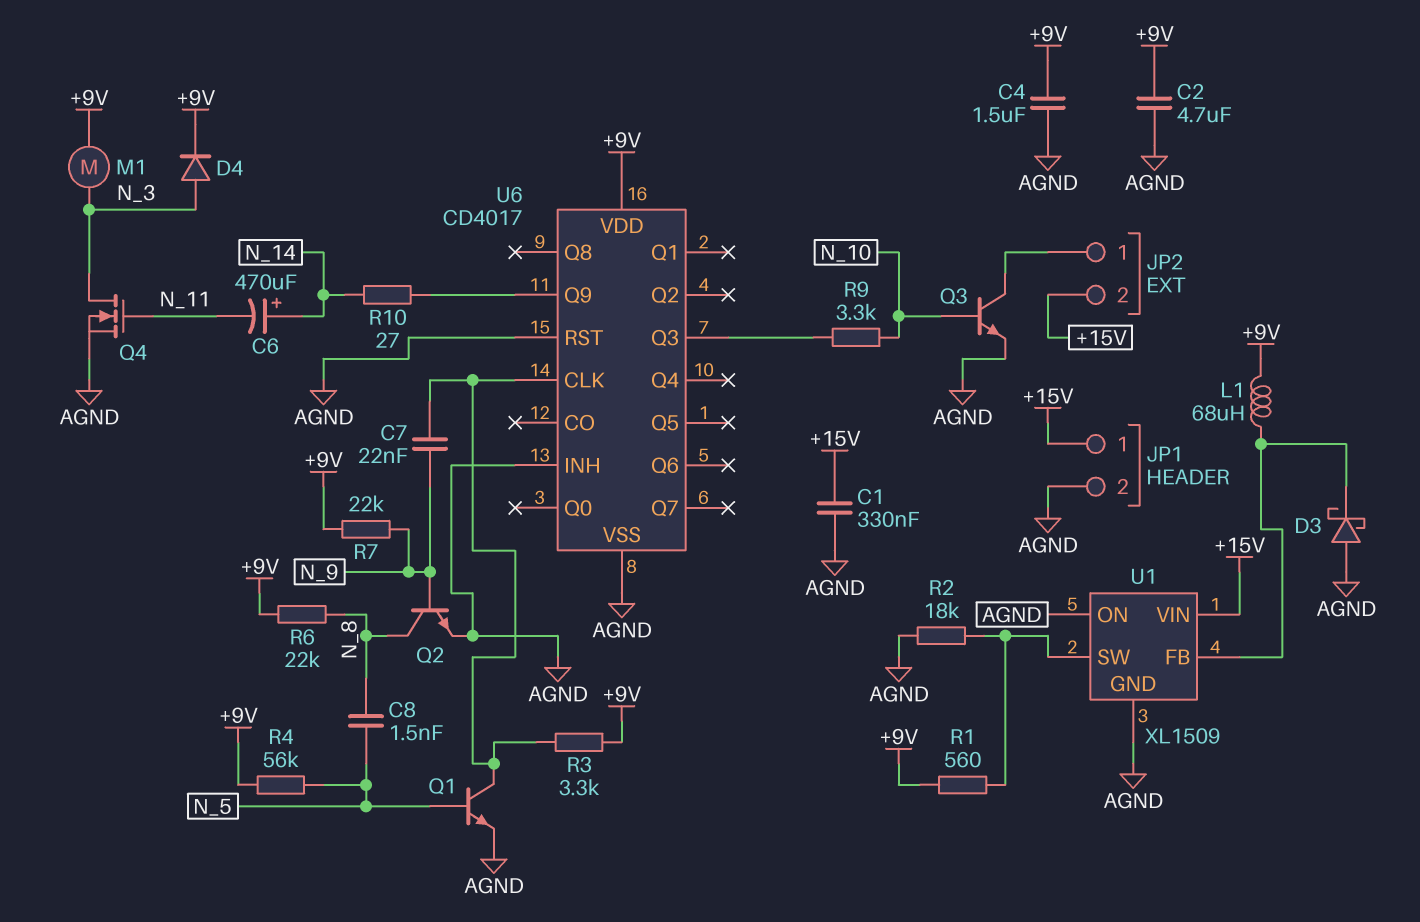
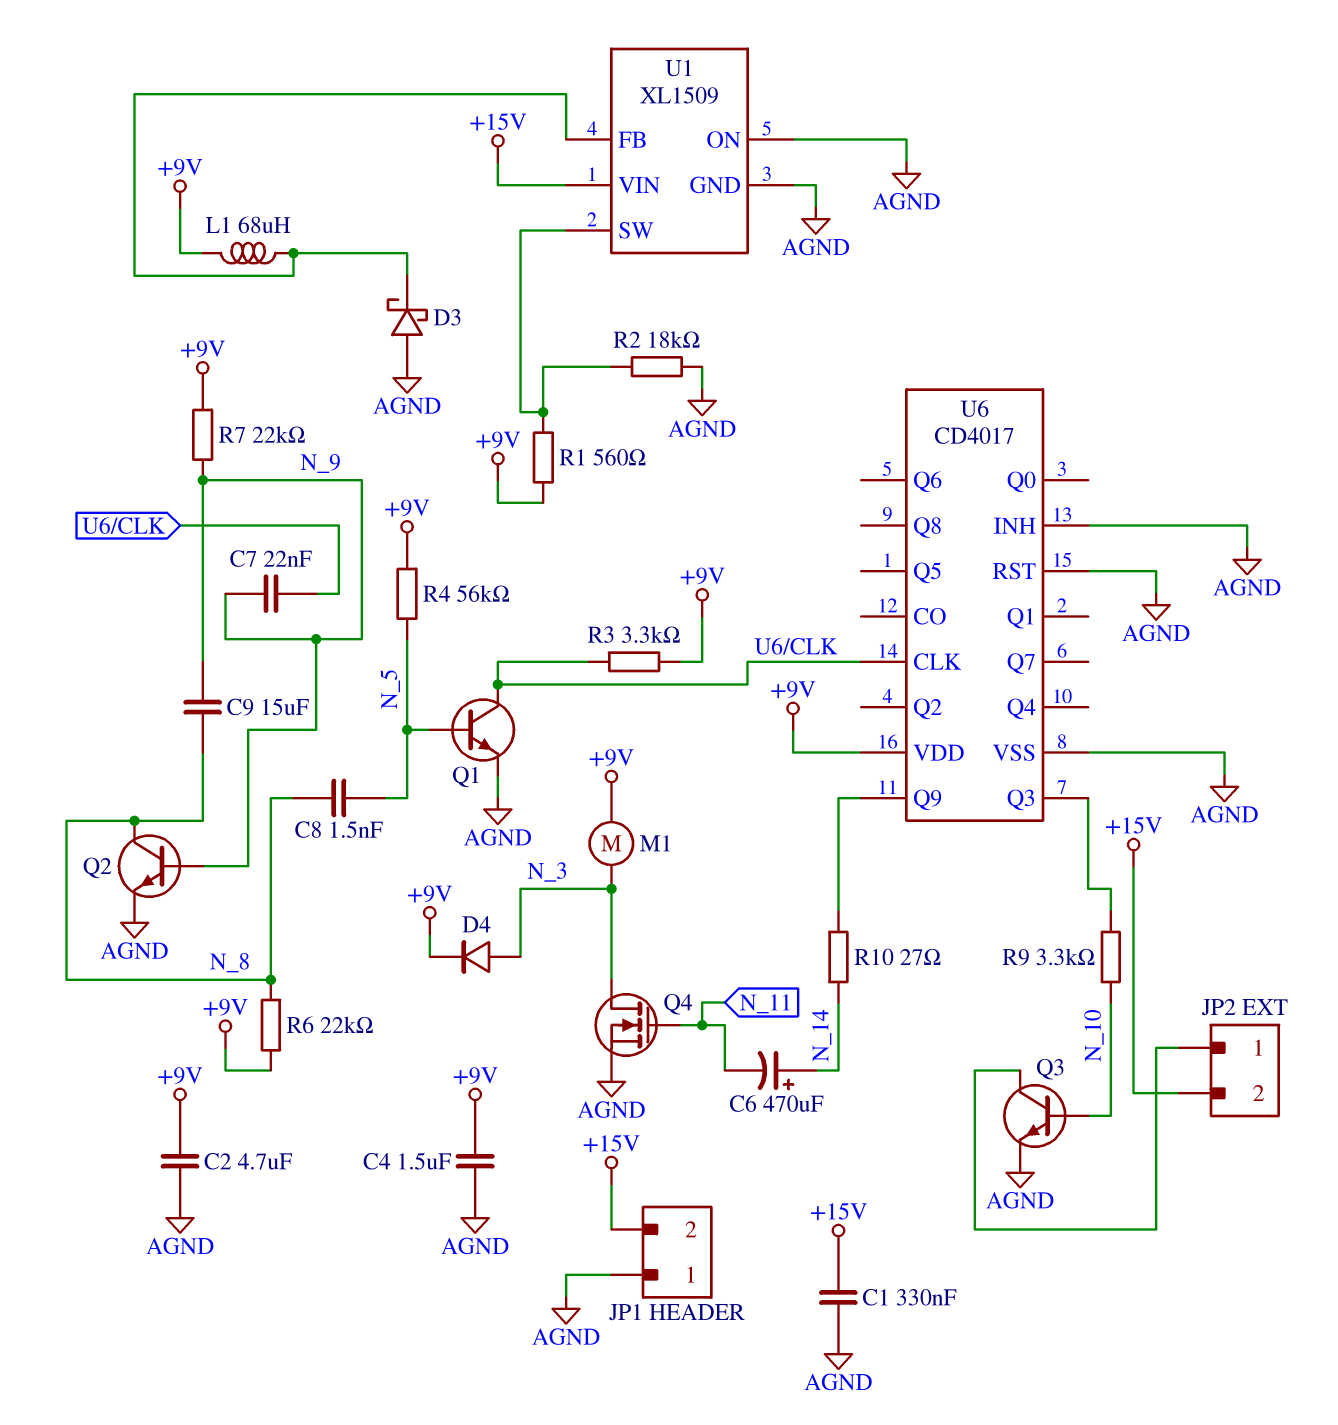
C9: none -> 15uF (N_8, N_9)
JP1 pin 1: +15V -> AGND
JP1 pin 2: AGND -> +15V

